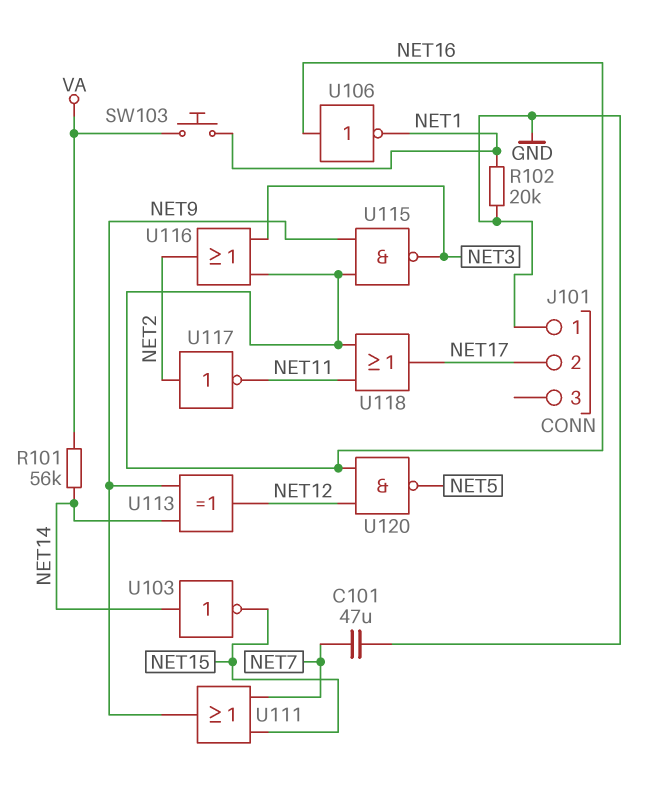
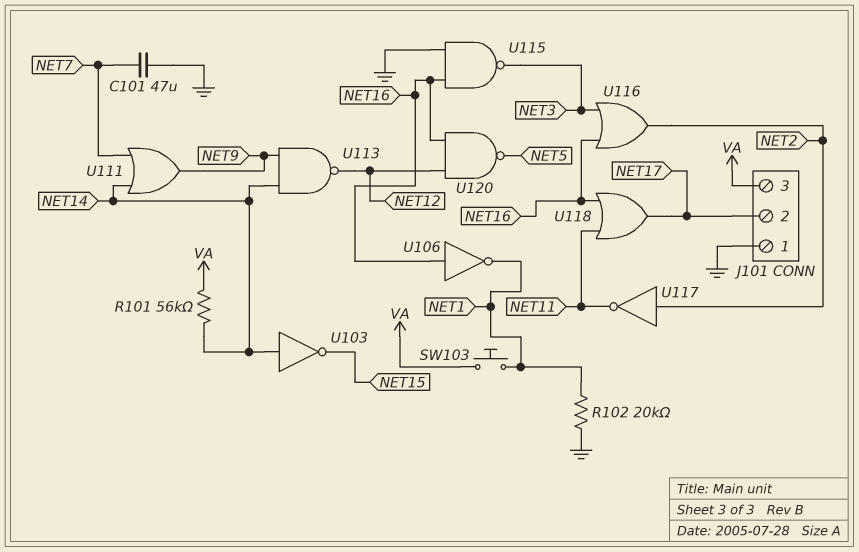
J101 pin 3: none -> VA
U111: OR (in NET7, in NET15, out NET9) -> OR (in NET7, in NET14, out NET9)
U113: XOR (in NET9, in NET14, out NET12) -> NAND (in NET9, in NET14, out NET12)
U115: NAND (in NET9, in NET16, out NET3) -> NAND (in GND, in NET16, out NET3)

